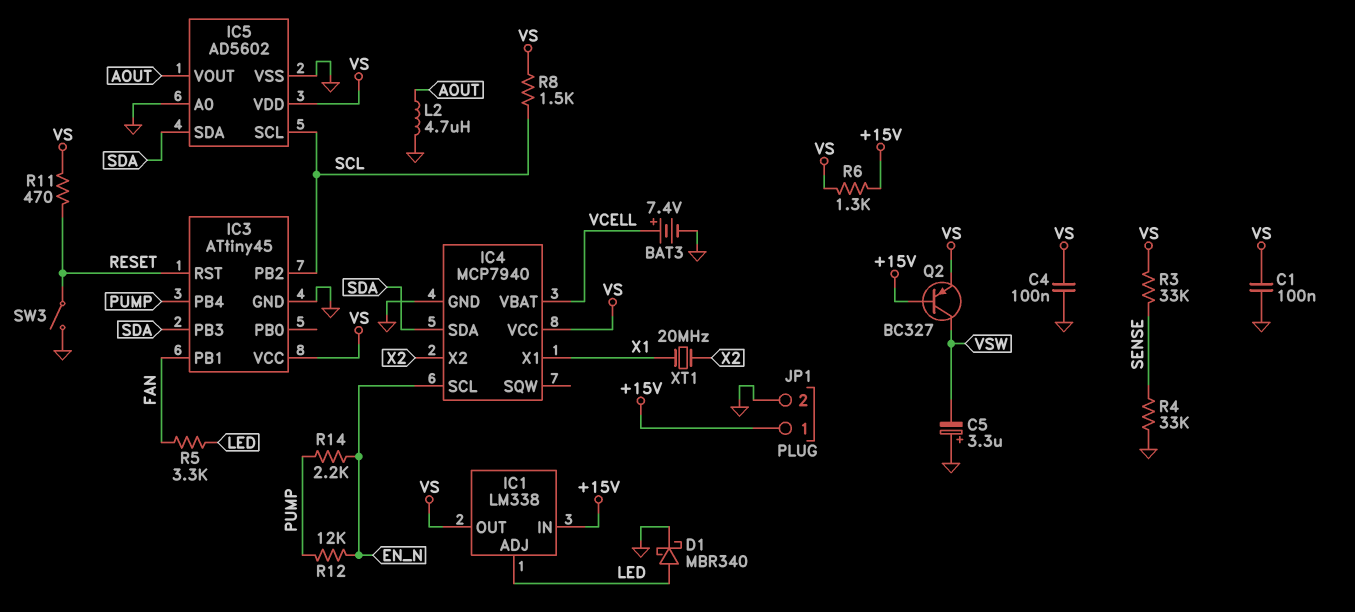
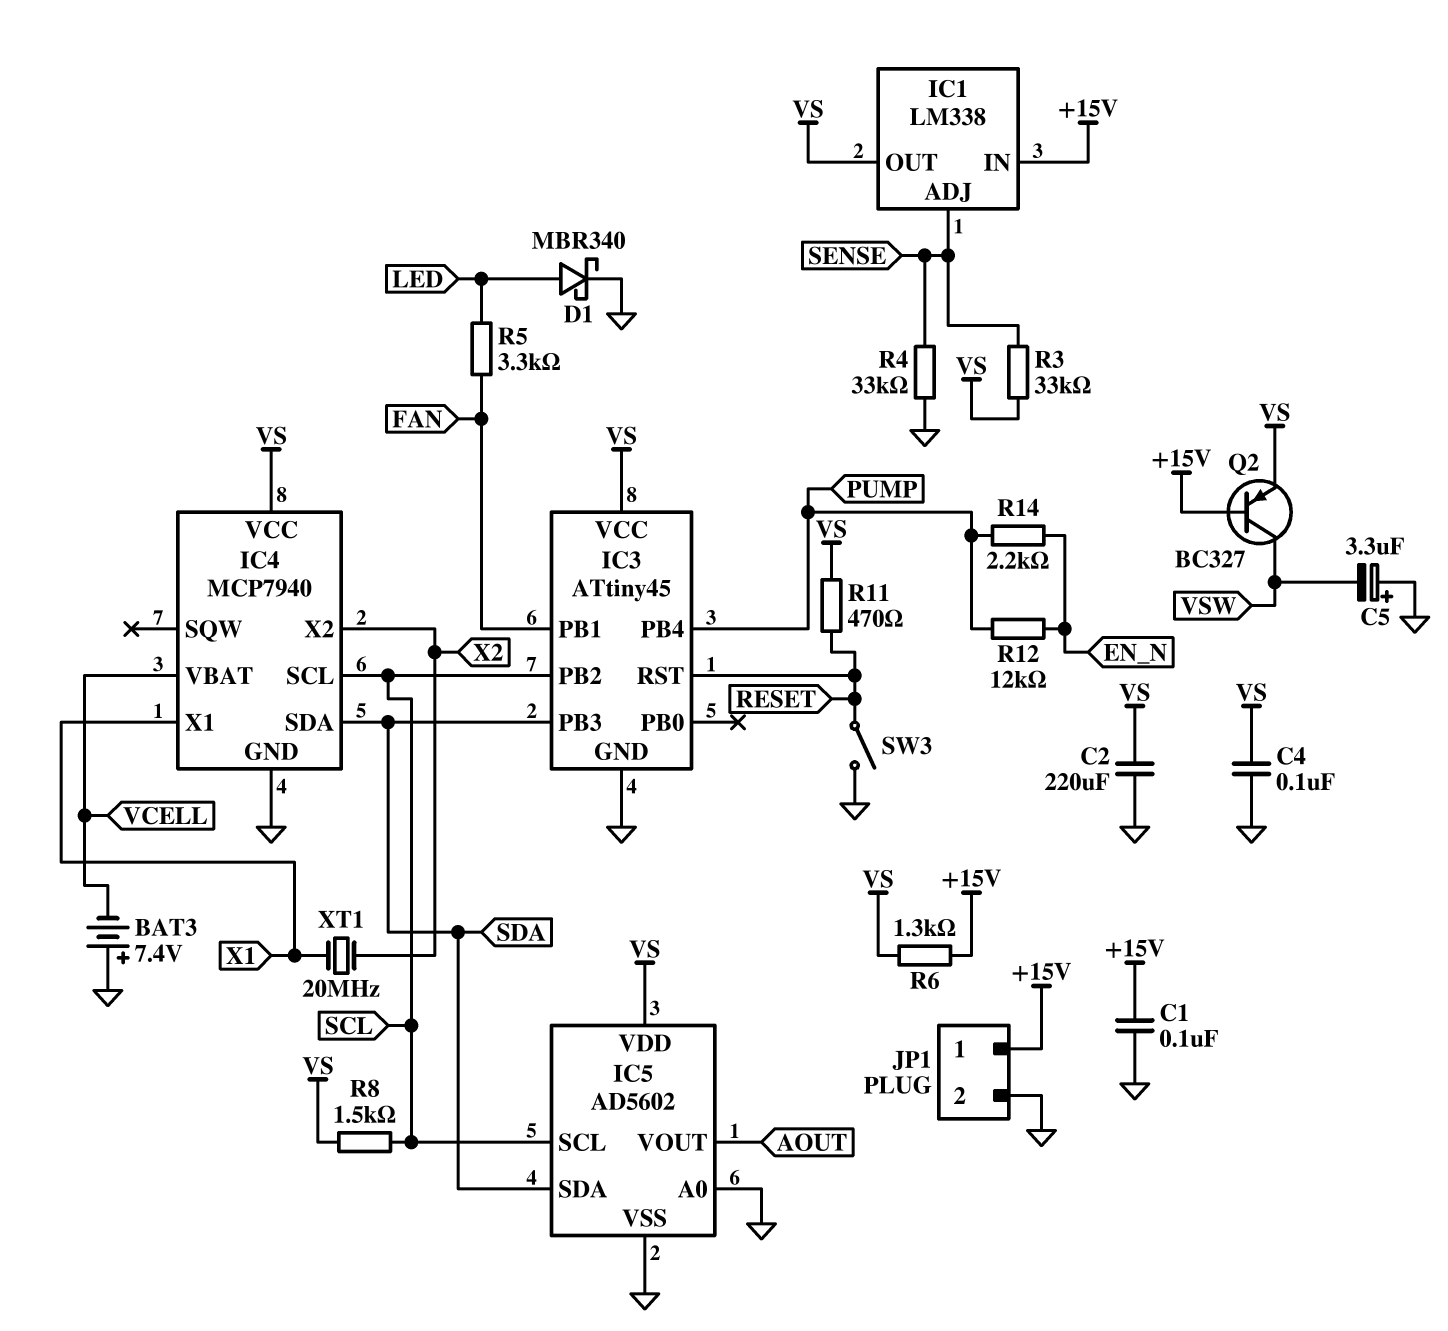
BAT3: 7.4V (plus VCELL, minus GND) -> 7.4V (plus GND, minus VCELL)
C1: 100nF (GND, VS) -> 100nF (+15V, GND)
C2: none -> 220uF (GND, VS)
IC1 pin ADJ: LED -> SENSE
IC4 pin SCL: EN_N -> SCL
L2: 4.7uH (AOUT, GND) -> none

